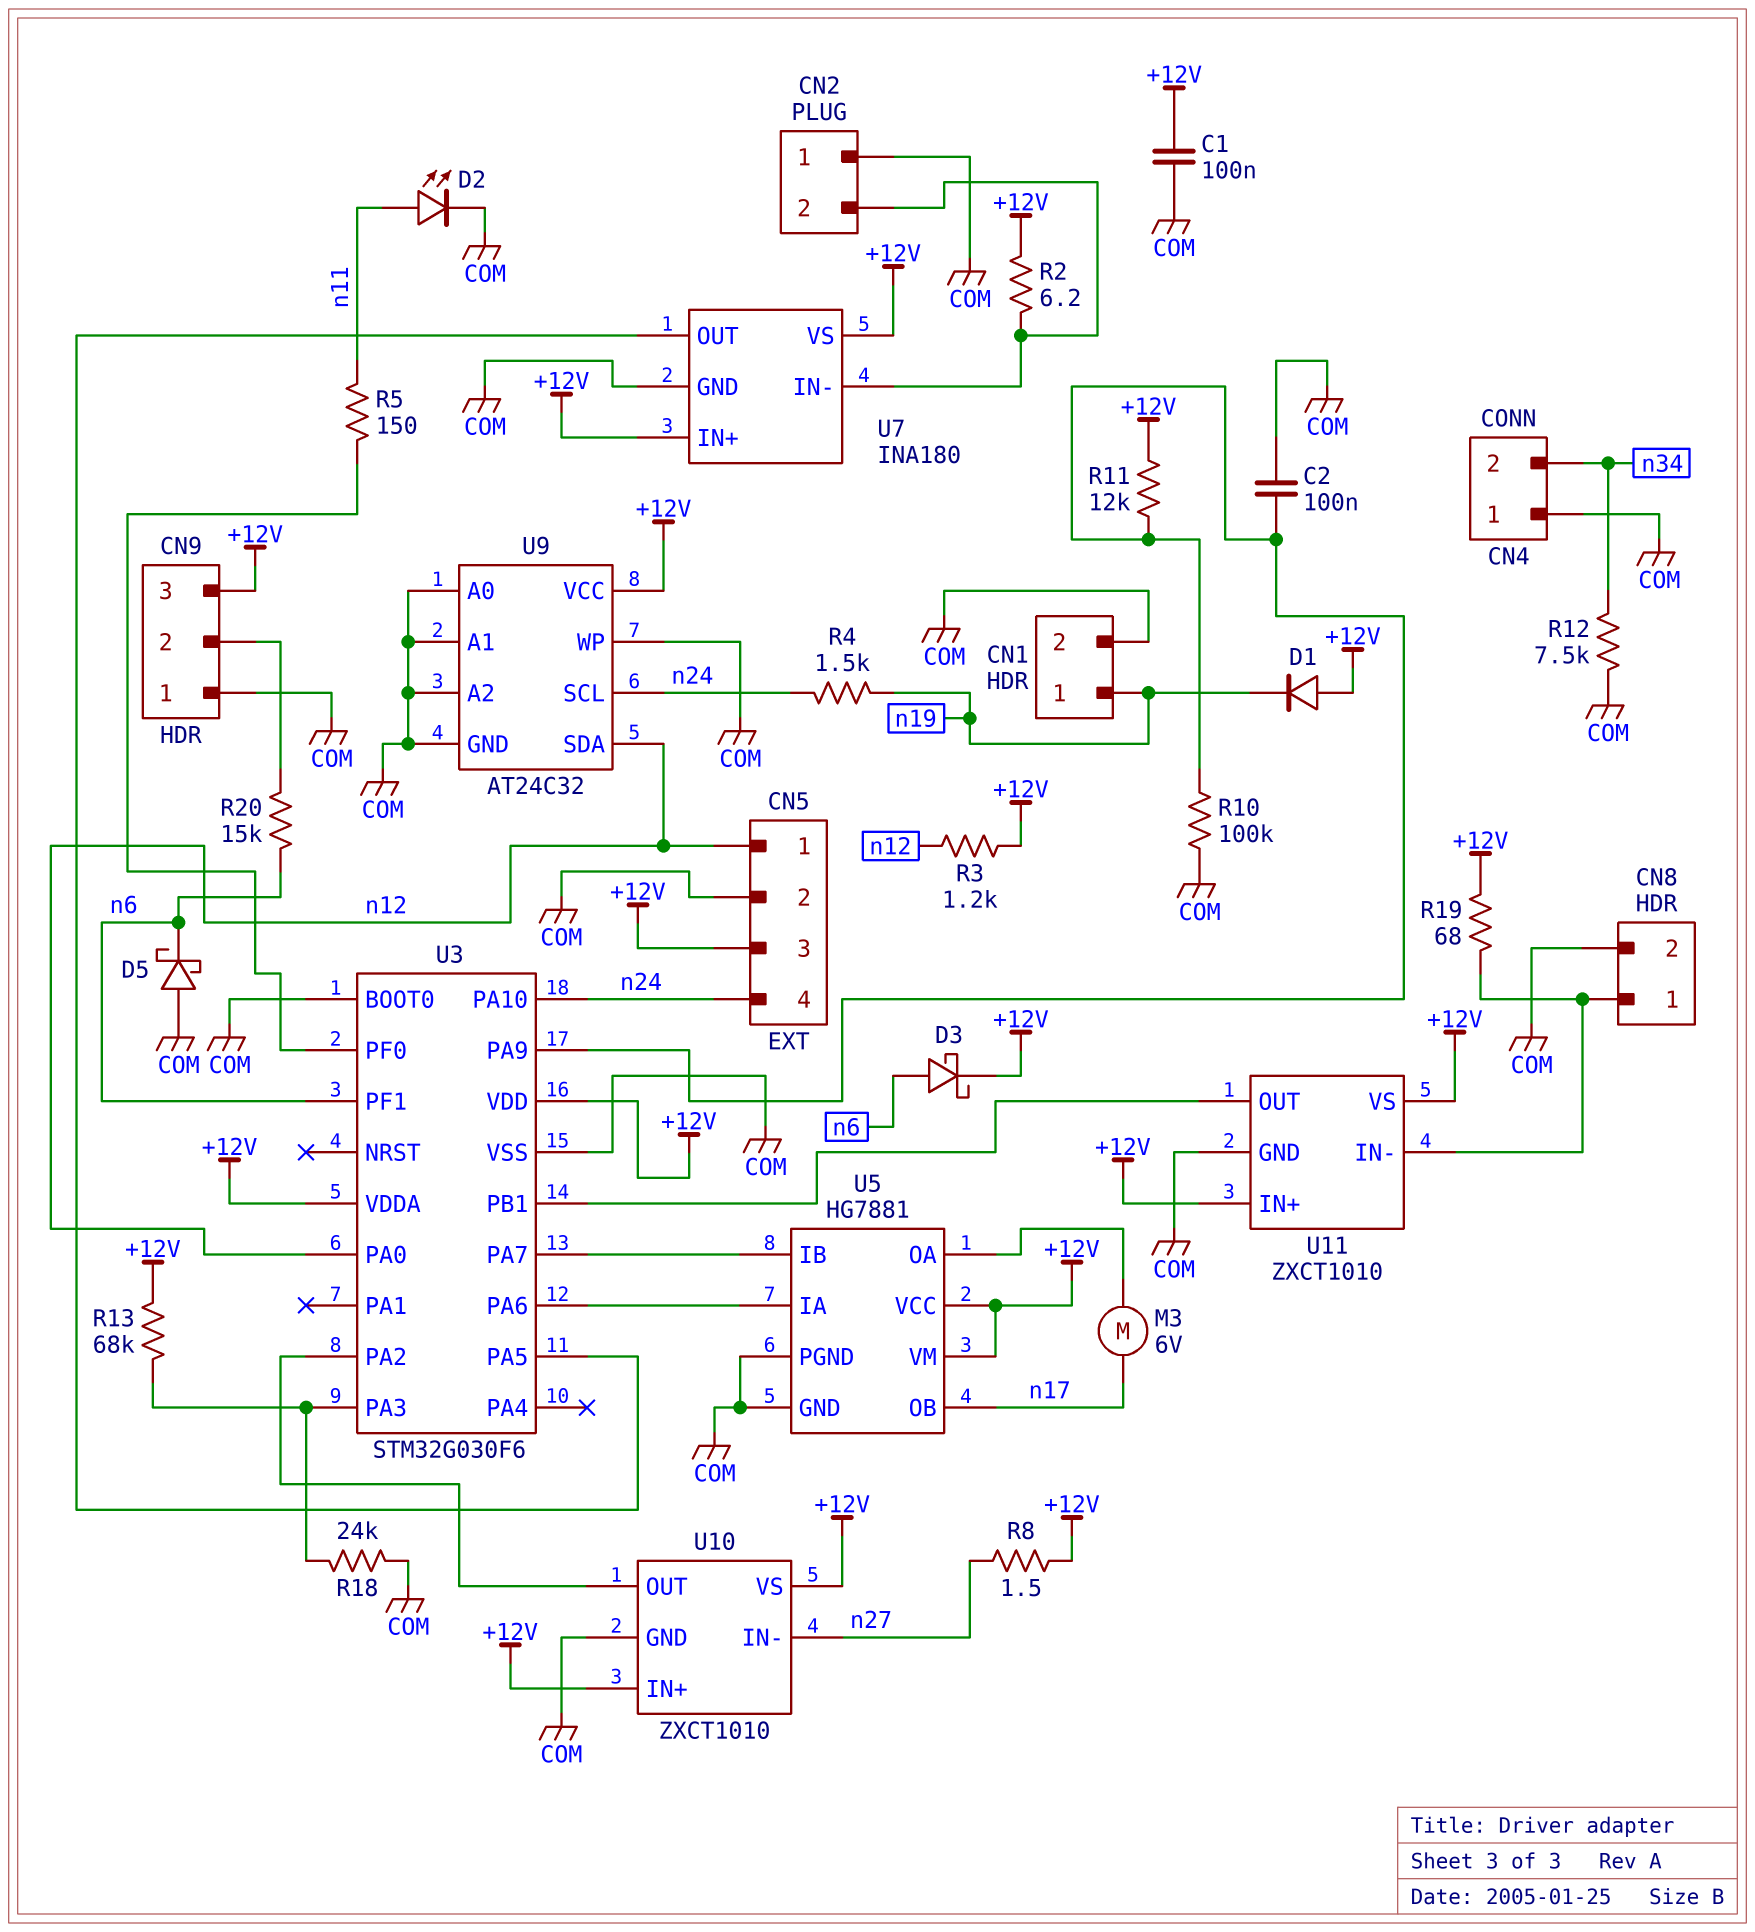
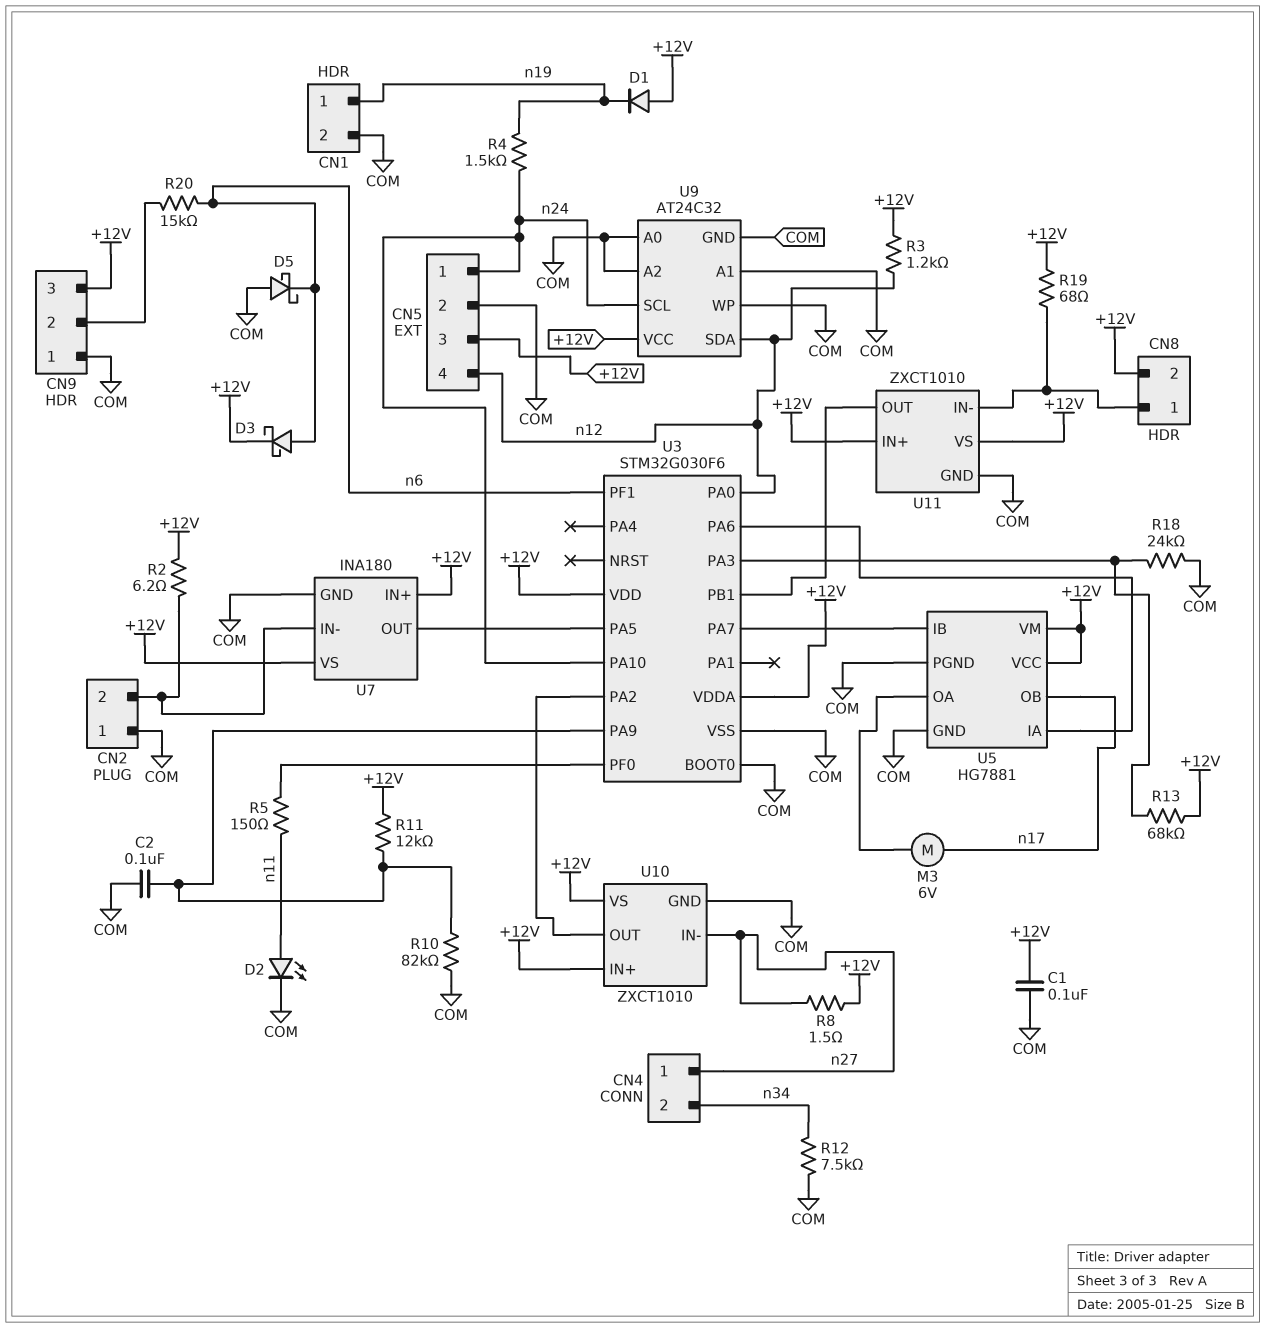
CN4 pin 1: COM -> n27
CN5 pin 1: n12 -> n24
CN5 pin 4: n24 -> n12
CN8 pin 2: COM -> +12V
R10: 100k (COM, U3/PA9) -> 82k (COM, U3/PA9)

